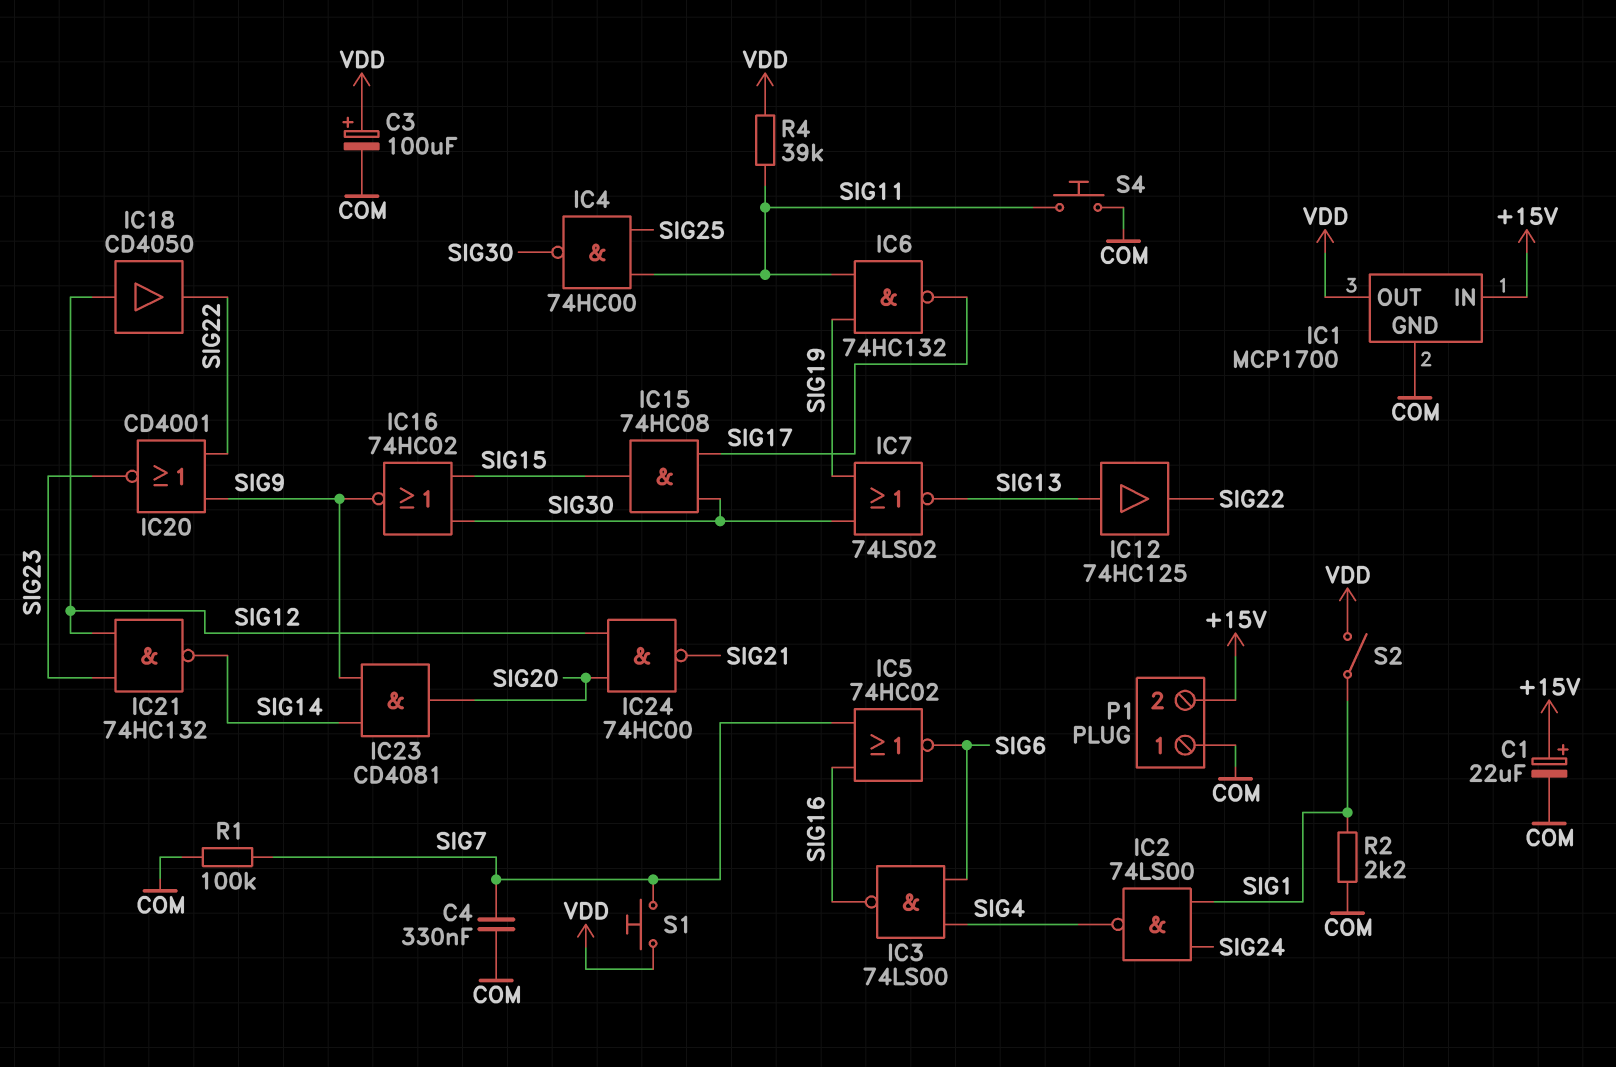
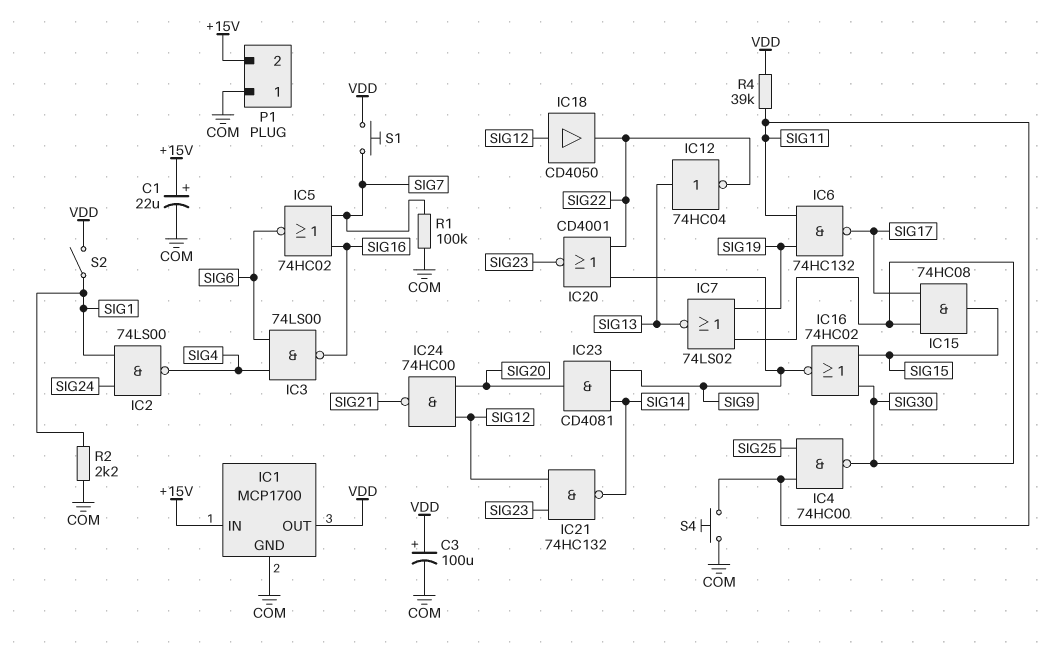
C4: 330nF (COM, SIG7) -> none
IC12: buffer 74HC125 (in SIG13, out SIG22) -> NOT 74HC04 (in SIG13, out SIG22)

